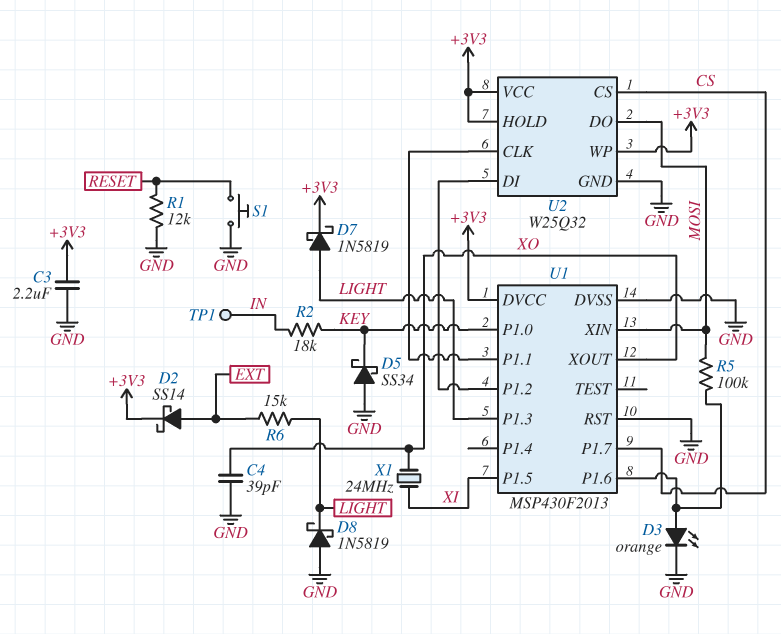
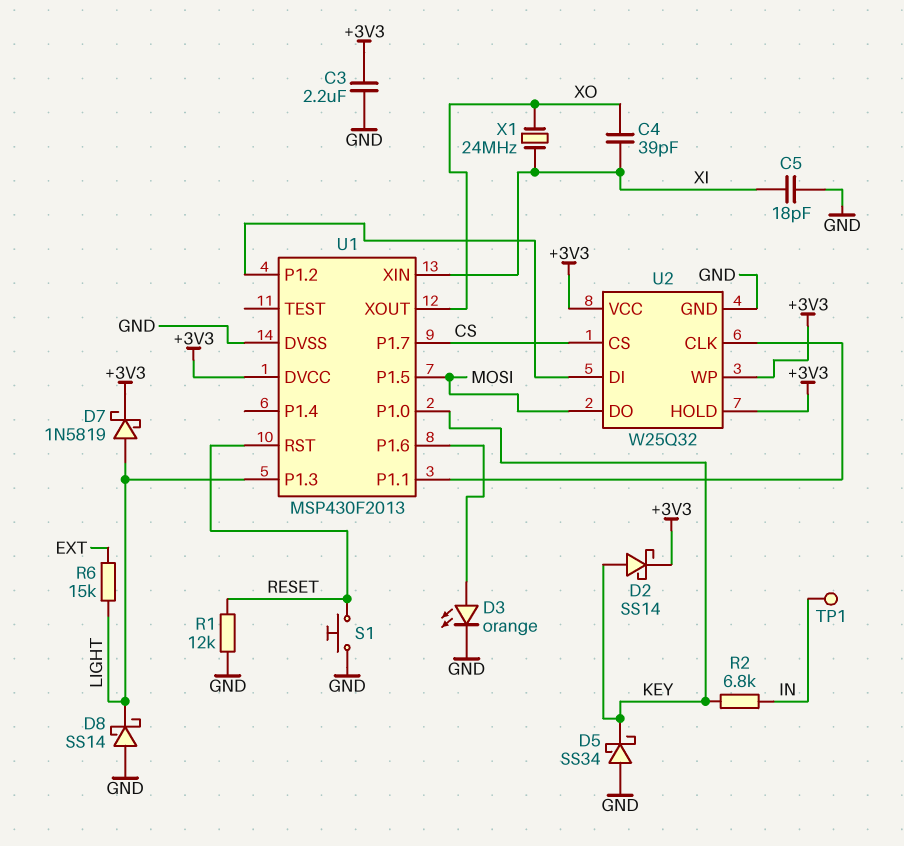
C4: 39pF (GND, XO) -> 39pF (XI, XO)
C5: none -> 18pF (GND, XI)
D2: schottky SS14 (A EXT, K +3V3) -> schottky SS14 (A KEY, K +3V3)
D8: schottky 1N5819 (A GND, K LIGHT) -> schottky SS14 (A GND, K LIGHT)
R2: 18k (IN, KEY) -> 6.8k (IN, KEY)
R5: 100k (MOSI, U1/P1.6) -> none
U1 pin P1.5: XI -> MOSI
U1 pin RST: GND -> RESET
U1 pin XIN: MOSI -> XI

